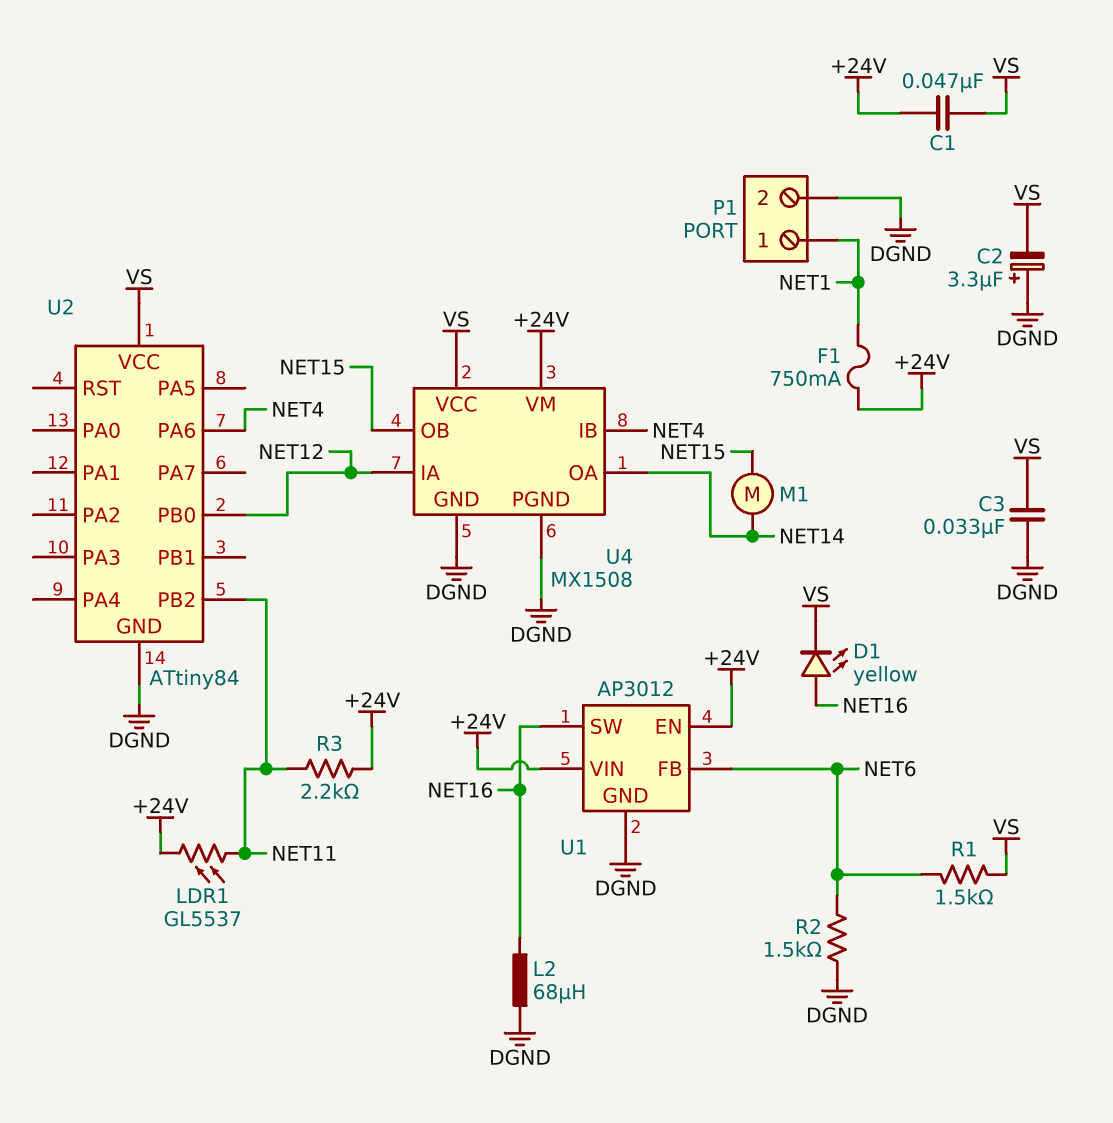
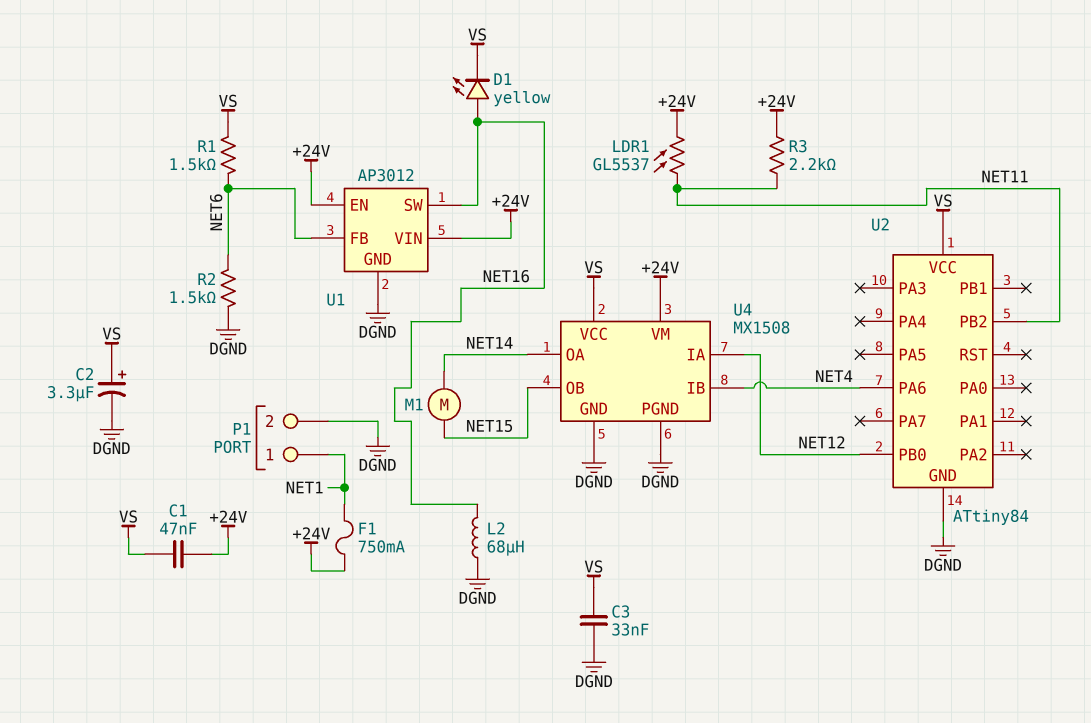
C2: 3.3uF (plus DGND, minus VS) -> 3.3uF (plus VS, minus DGND)

